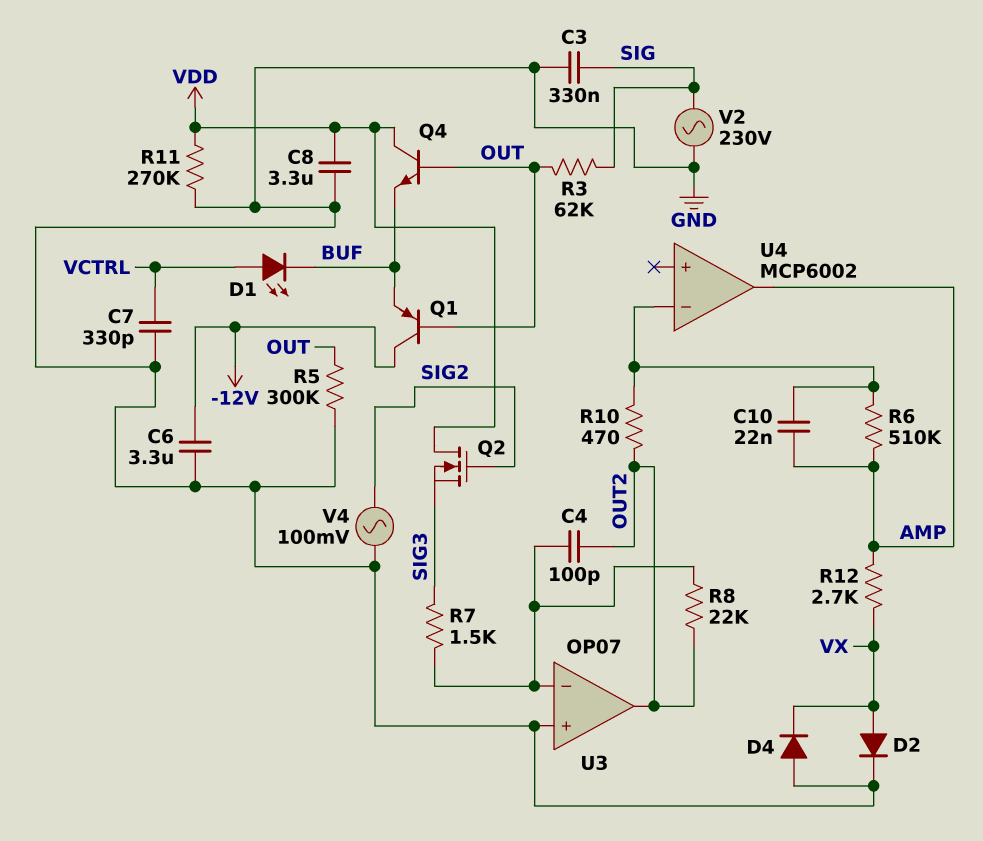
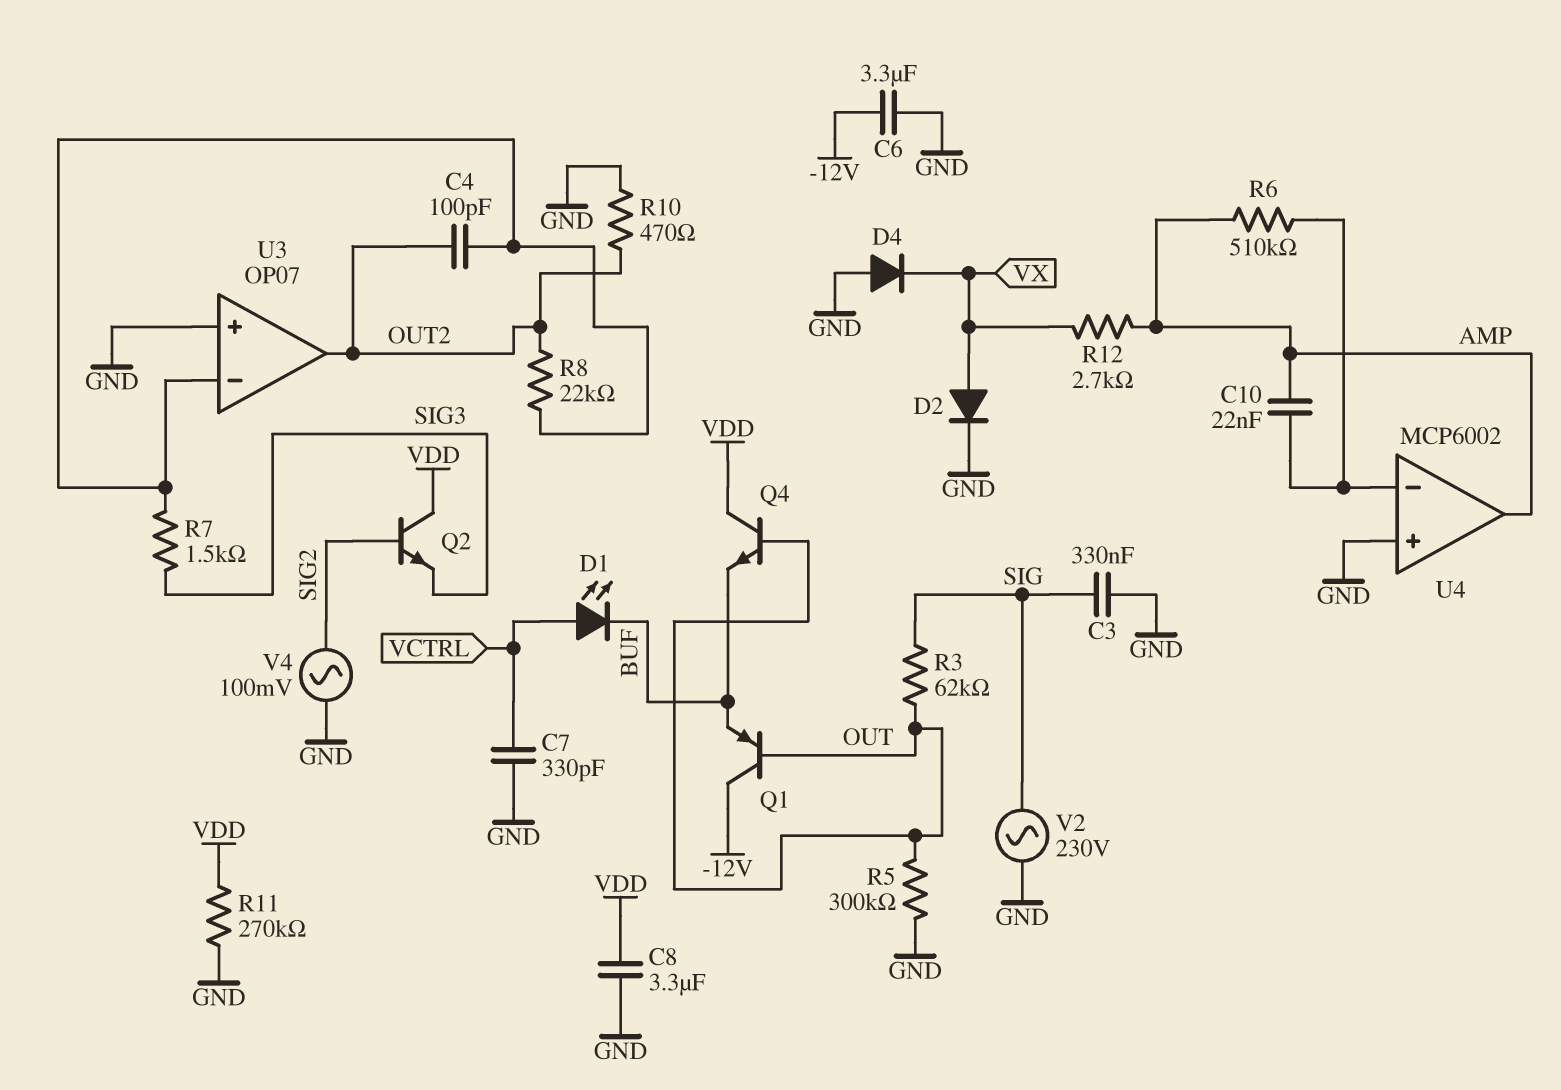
Q2: NMOS (G SIG2, D VDD, S SIG3) -> NPN (B SIG2, C VDD, E SIG3)
R10: 470 (OUT2, U4/in-) -> 470 (GND, OUT2)
U4 pin in+: none -> GND

